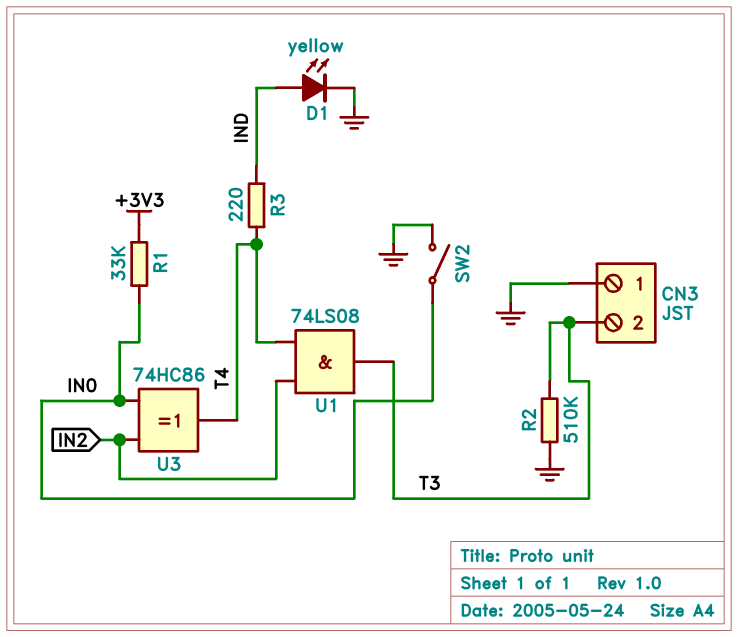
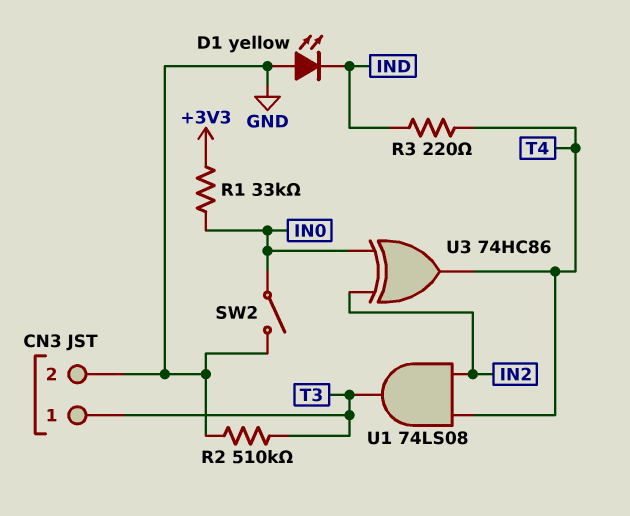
CN3 pin 1: GND -> T3
CN3 pin 2: T3 -> GND
D1: LED yellow (A IND, K GND) -> LED yellow (A GND, K IND)

